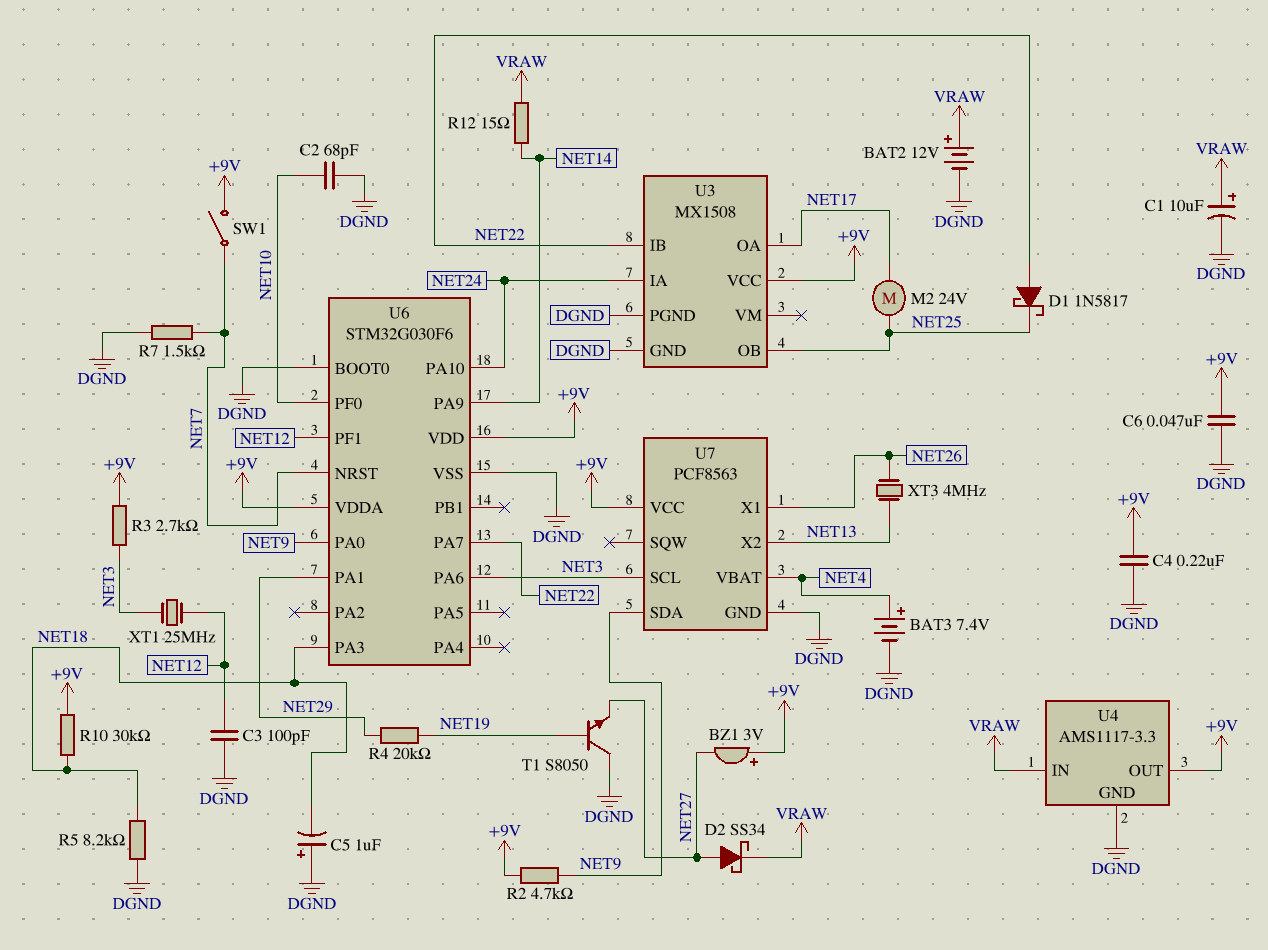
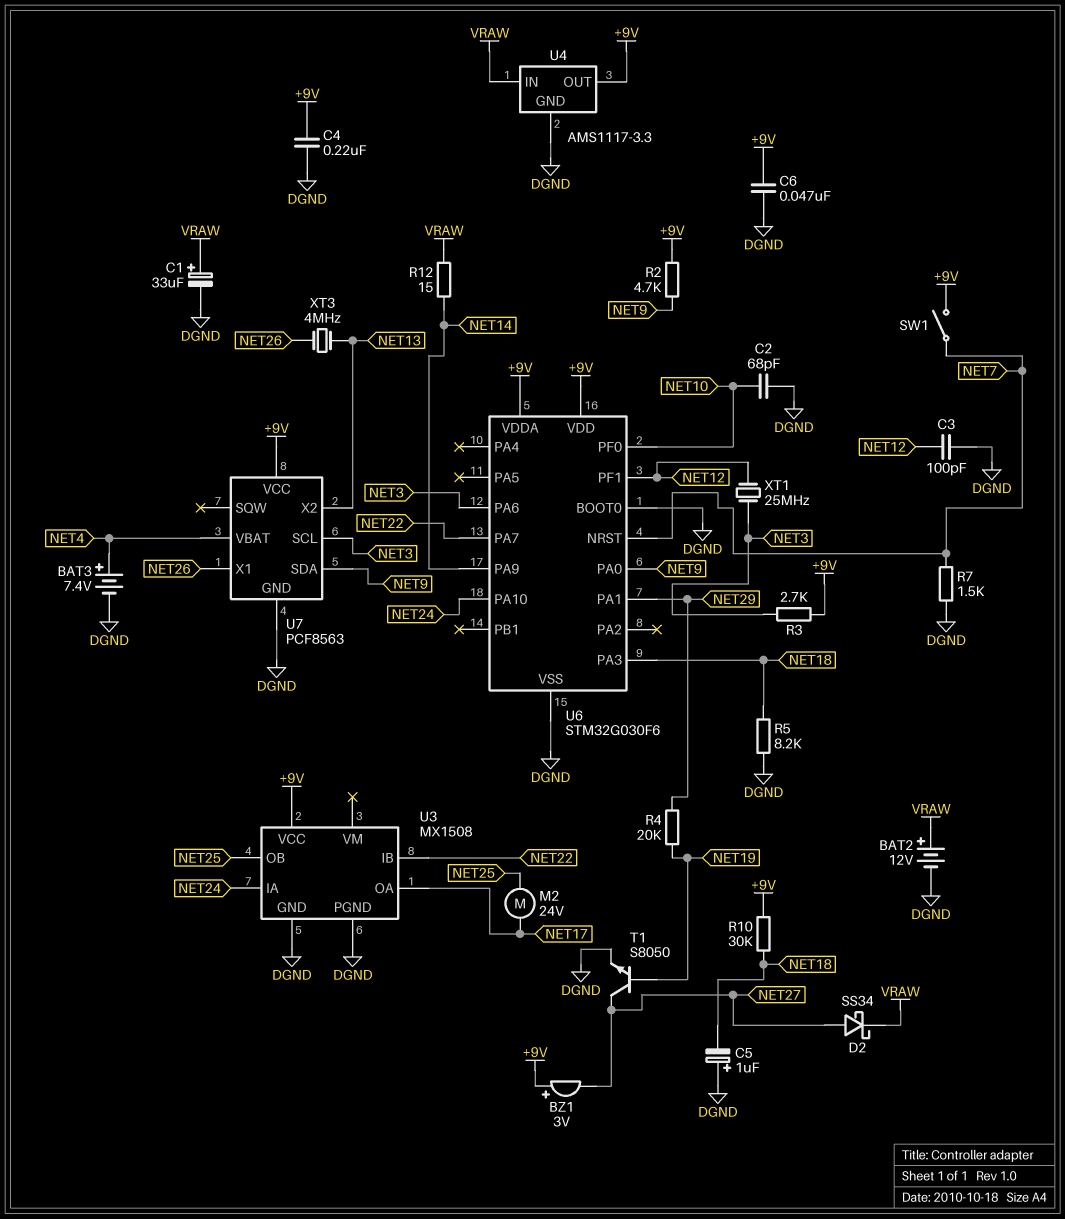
C1: 10uF (plus VRAW, minus DGND) -> 33uF (plus VRAW, minus DGND)
D1: schottky 1N5817 (A NET22, K NET25) -> none
T1: NPN S8050 (B NET19, C DGND, E NET27) -> NPN S8050 (B NET19, C NET27, E DGND)

